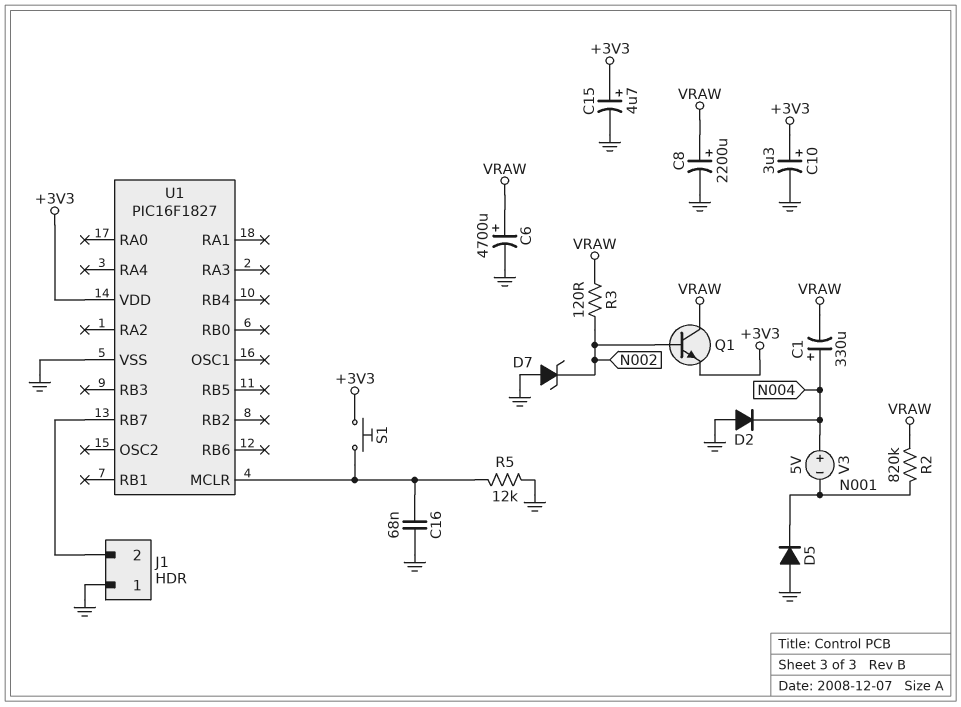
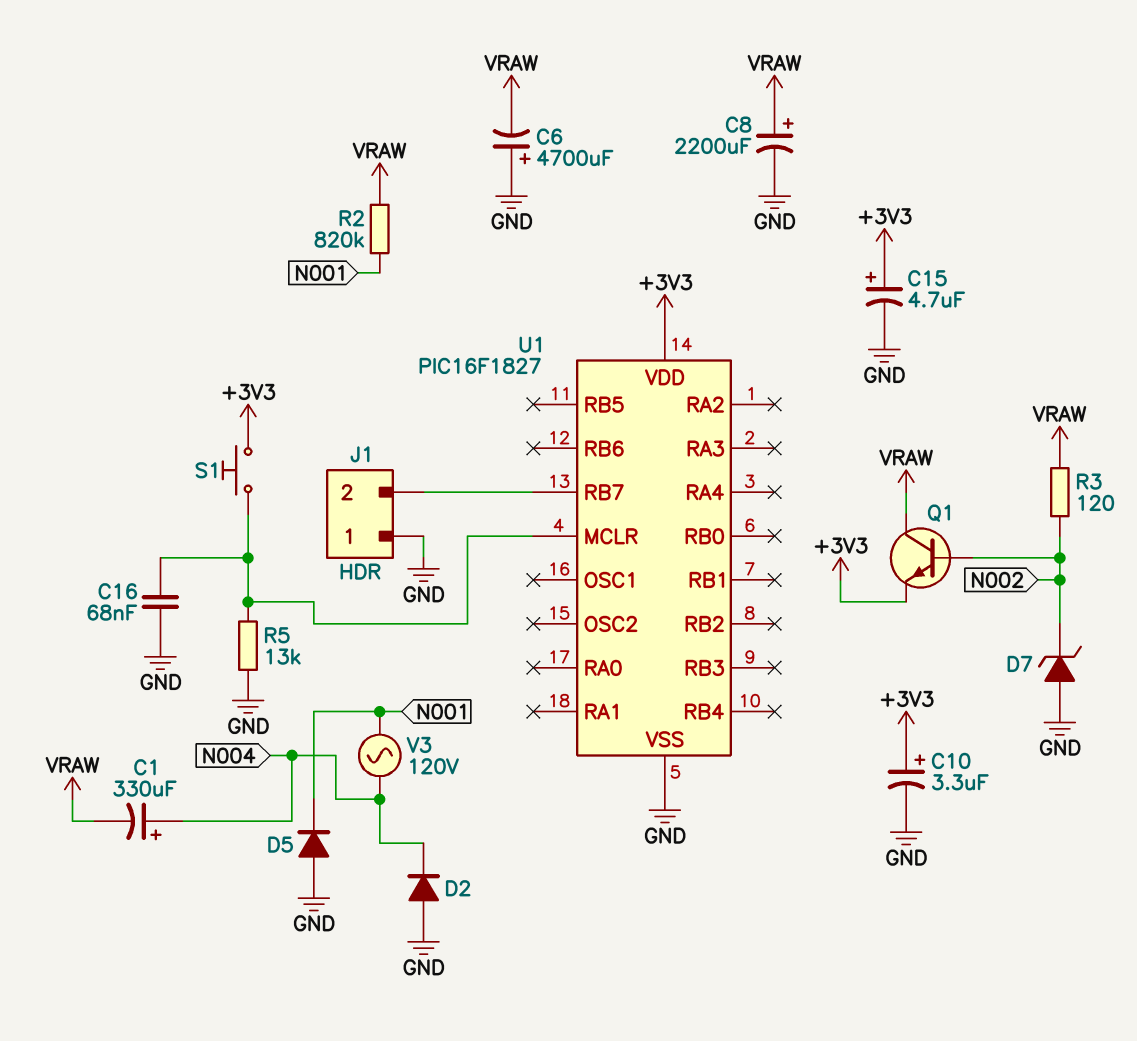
C6: 4700uF (plus VRAW, minus GND) -> 4700uF (plus GND, minus VRAW)
R5: 12k (GND, U1/MCLR) -> 13k (GND, U1/MCLR)
V3: 5V (plus N004, minus N001) -> AC 120V (N001, N004)

